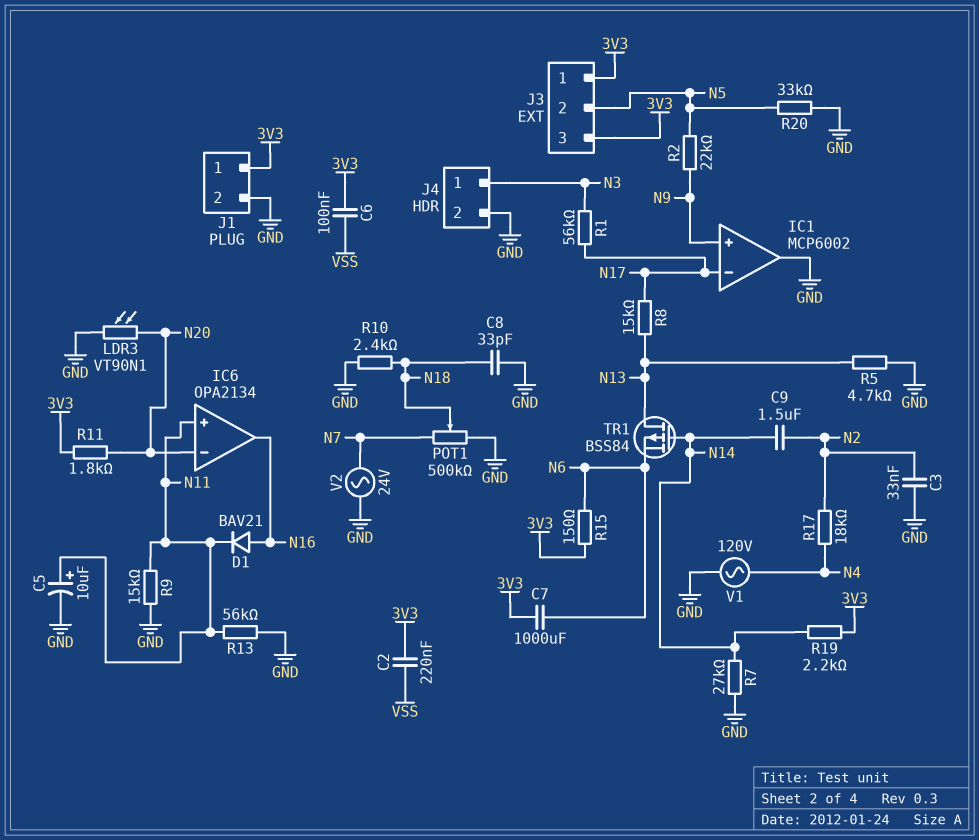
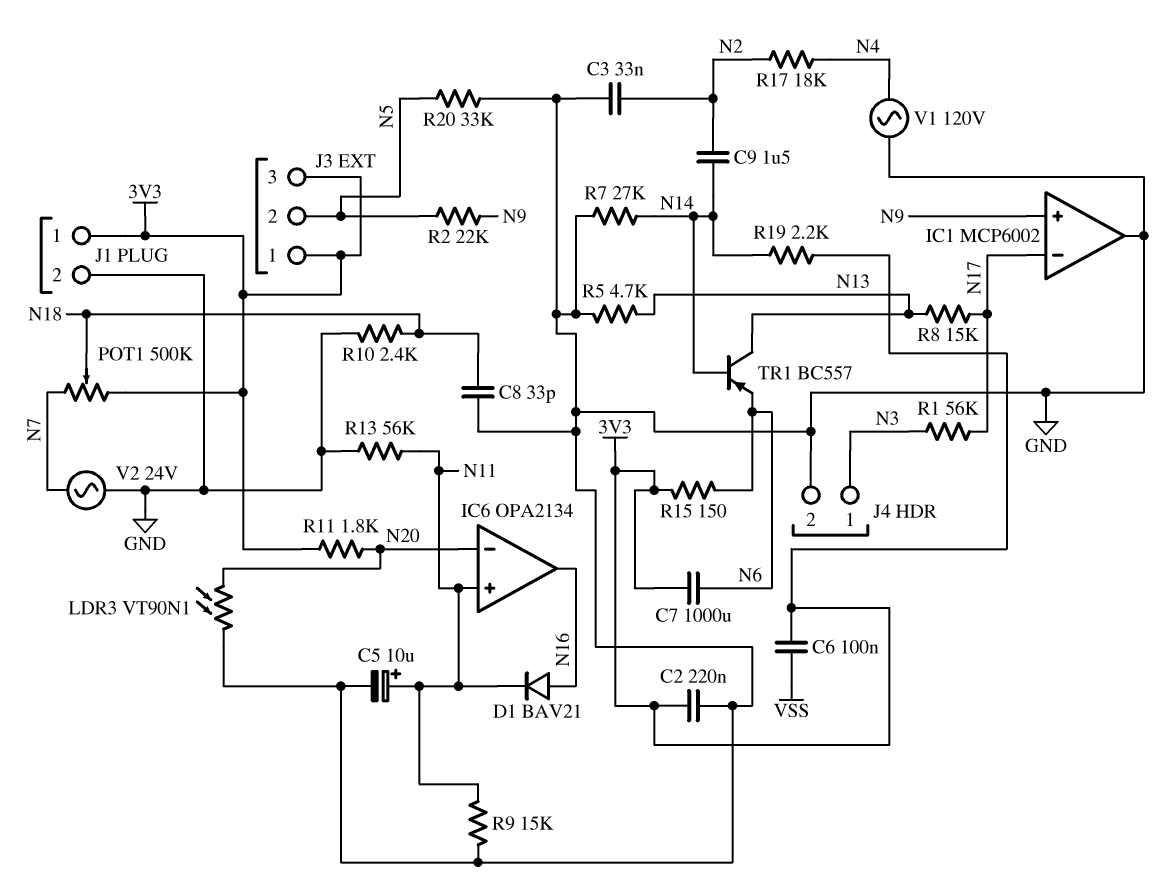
C2: 220nF (3V3, VSS) -> 220nF (3V3, GND)
POT1: 500k (GND, N7, wiper N18) -> 500k (3V3, N7, wiper N18)
TR1: PMOS BSS84 (G N14, D N13, S N6) -> PNP BC557 (B N14, C N13, E N6)

